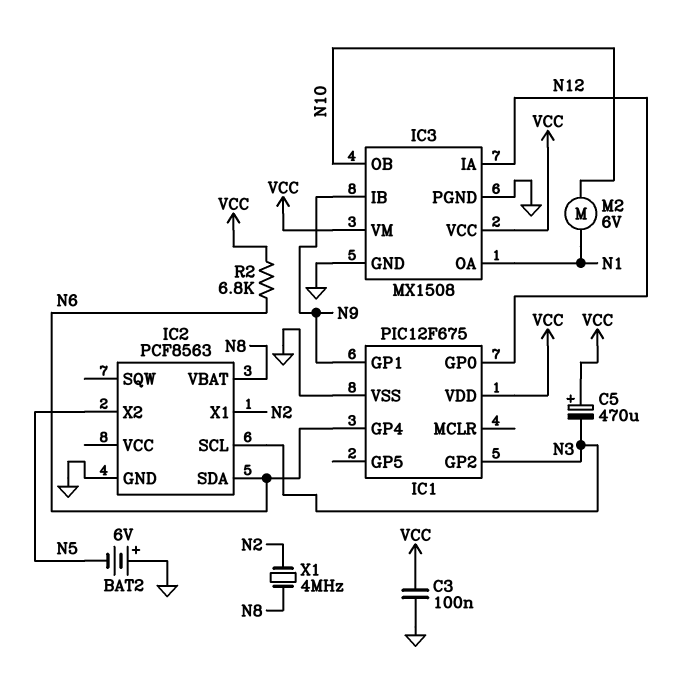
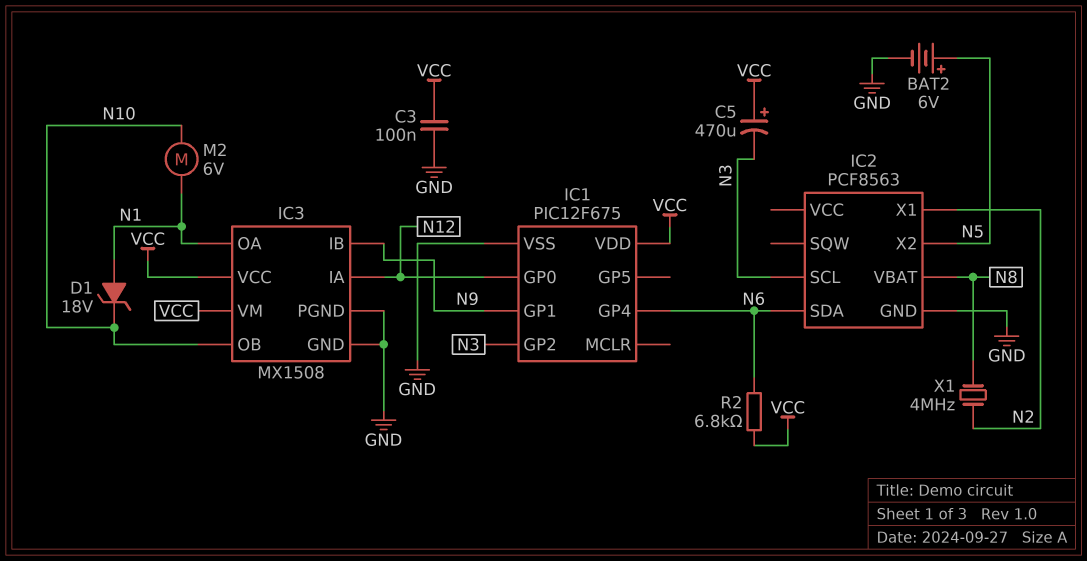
BAT2: 6V (plus GND, minus N5) -> 6V (plus N5, minus GND)
D1: none -> zener 18V (A N1, K N10)

